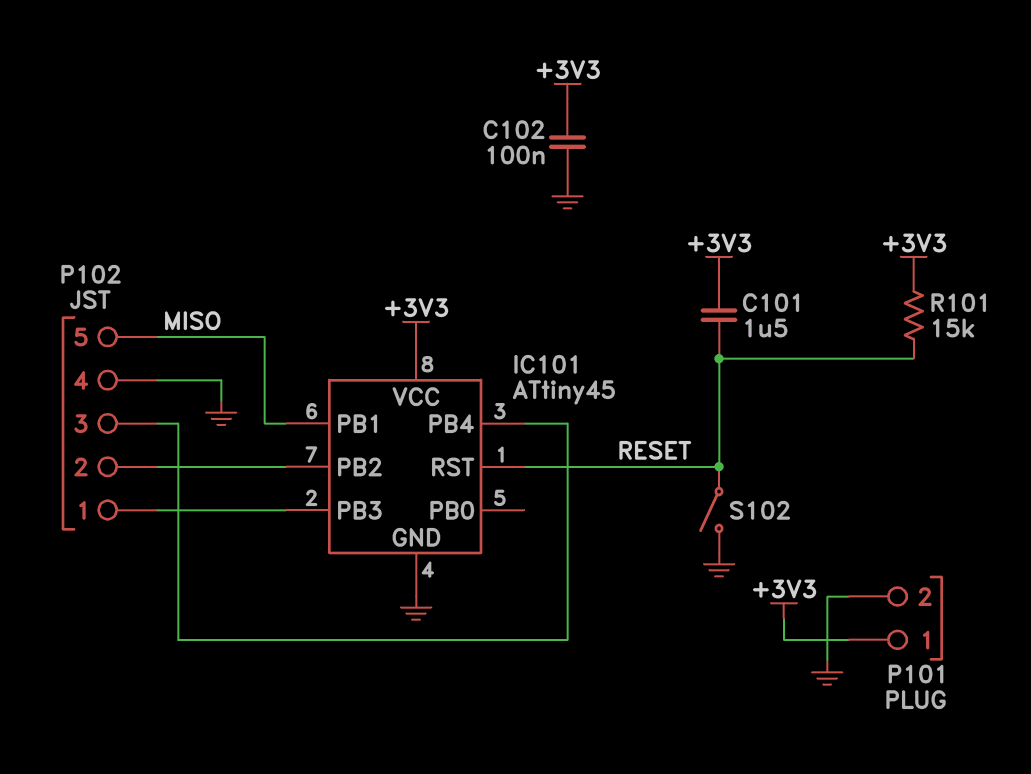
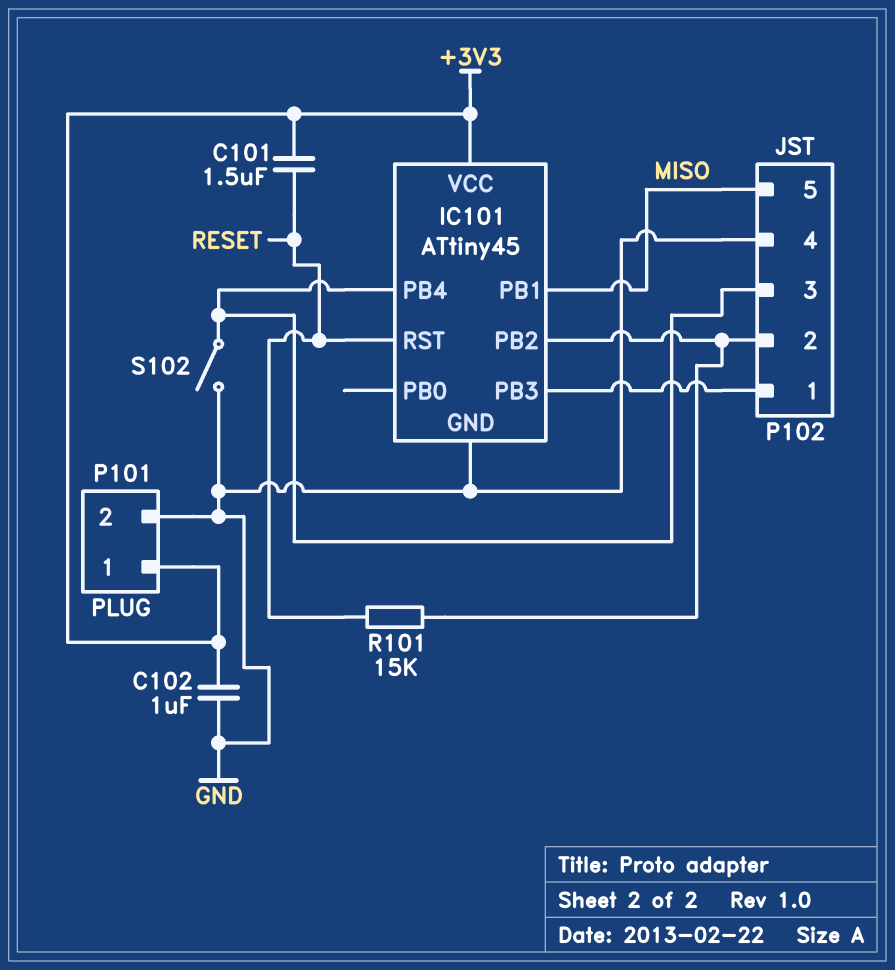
C102: 100nF (+3V3, GND) -> 1uF (+3V3, GND)
R101: 15k (+3V3, RESET) -> 15k (IC101/PB2, RESET)
S102: switch (GND, RESET) -> switch (GND, IC101/PB4)

